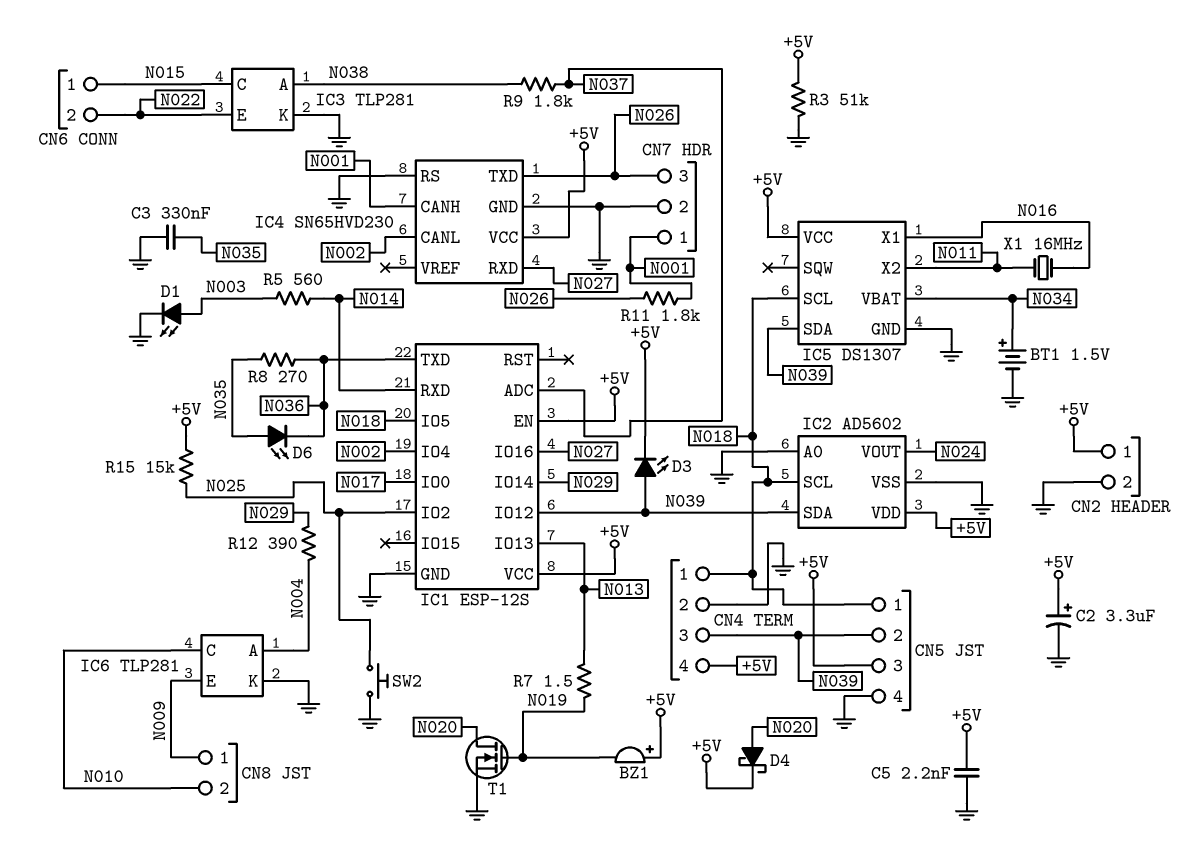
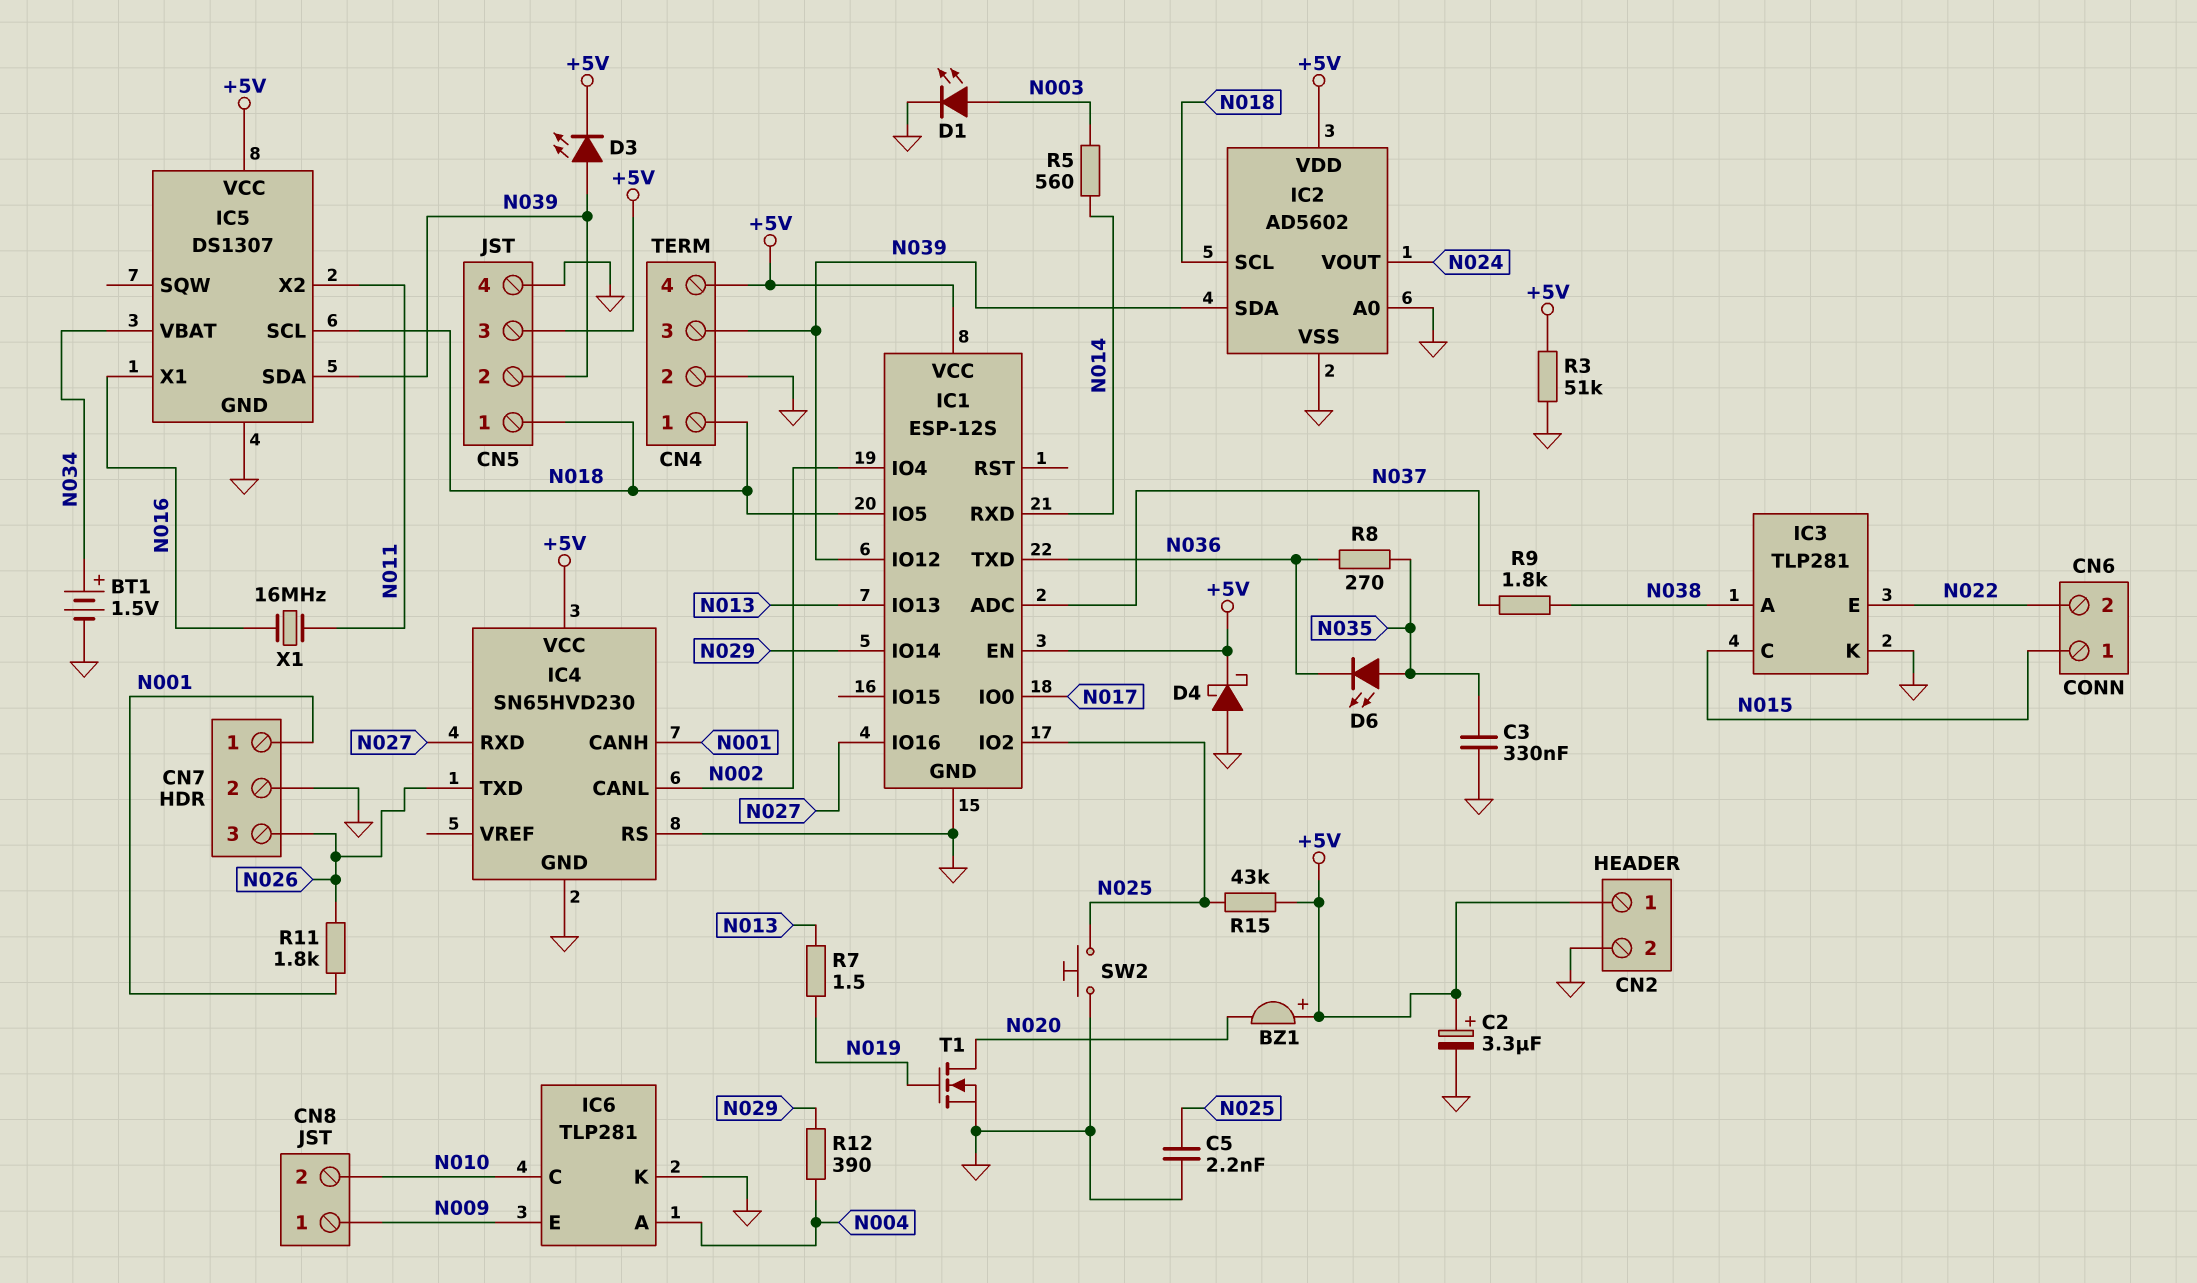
BZ1: buzzer (plus +5V, minus N019) -> buzzer (plus +5V, minus N020)
C5: 2.2nF (+5V, GND) -> 2.2nF (GND, N025)
D4: schottky (A N020, K +5V) -> schottky (A GND, K +5V)
R15: 15k (+5V, N025) -> 43k (+5V, N025)

